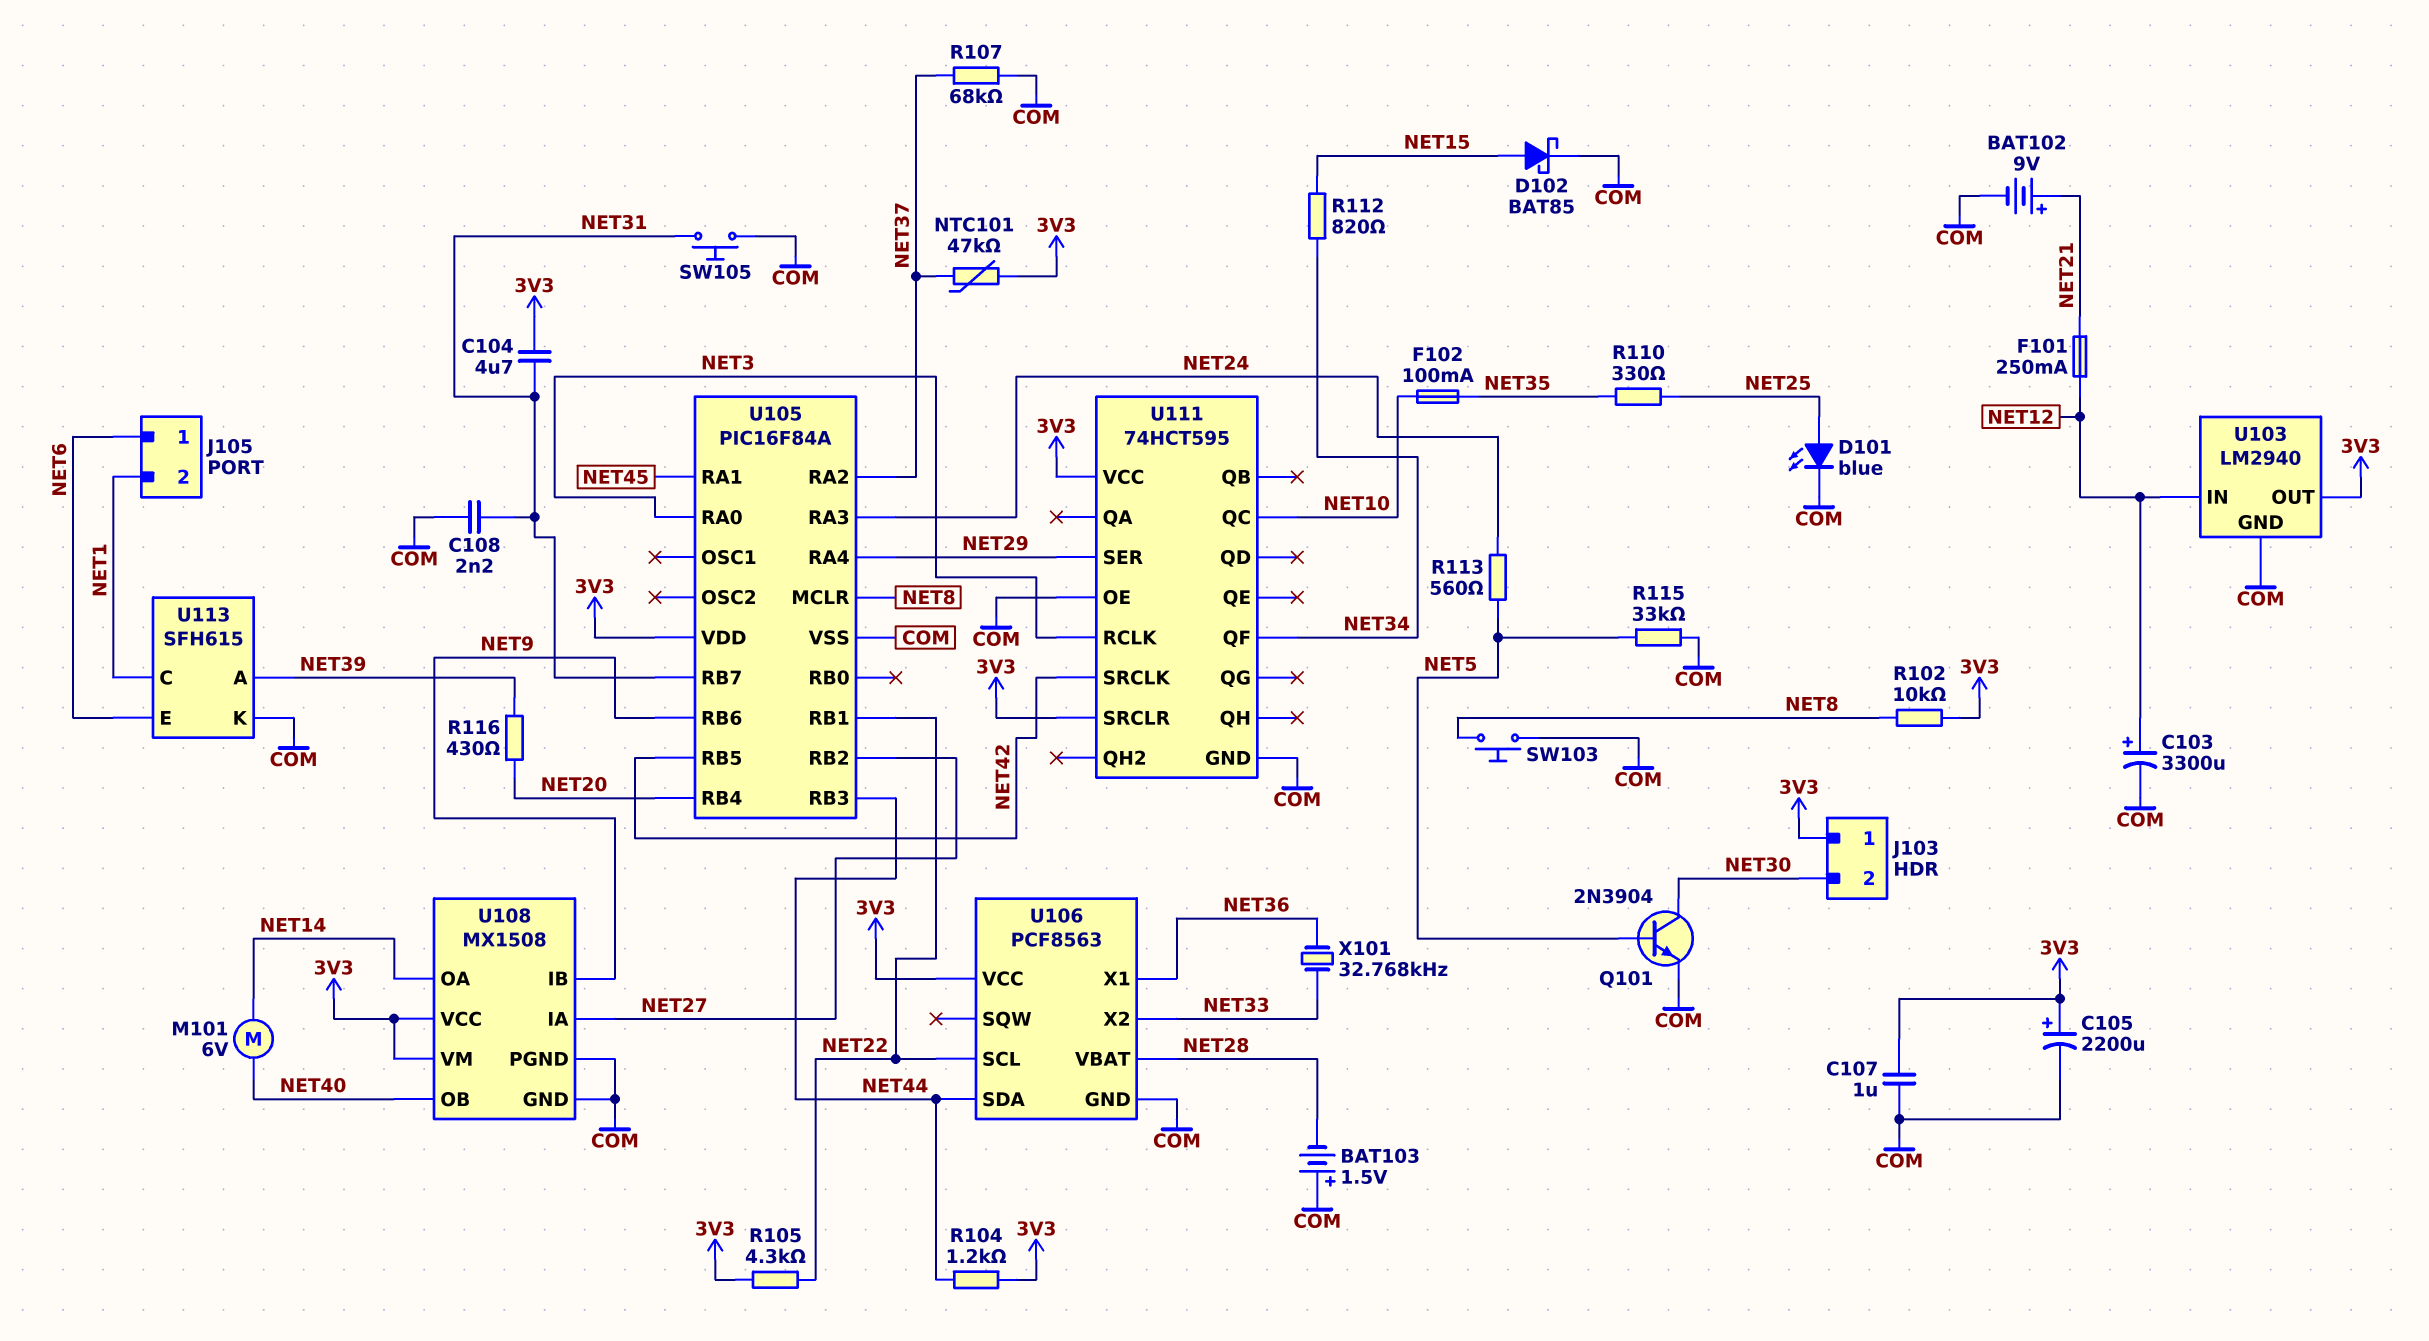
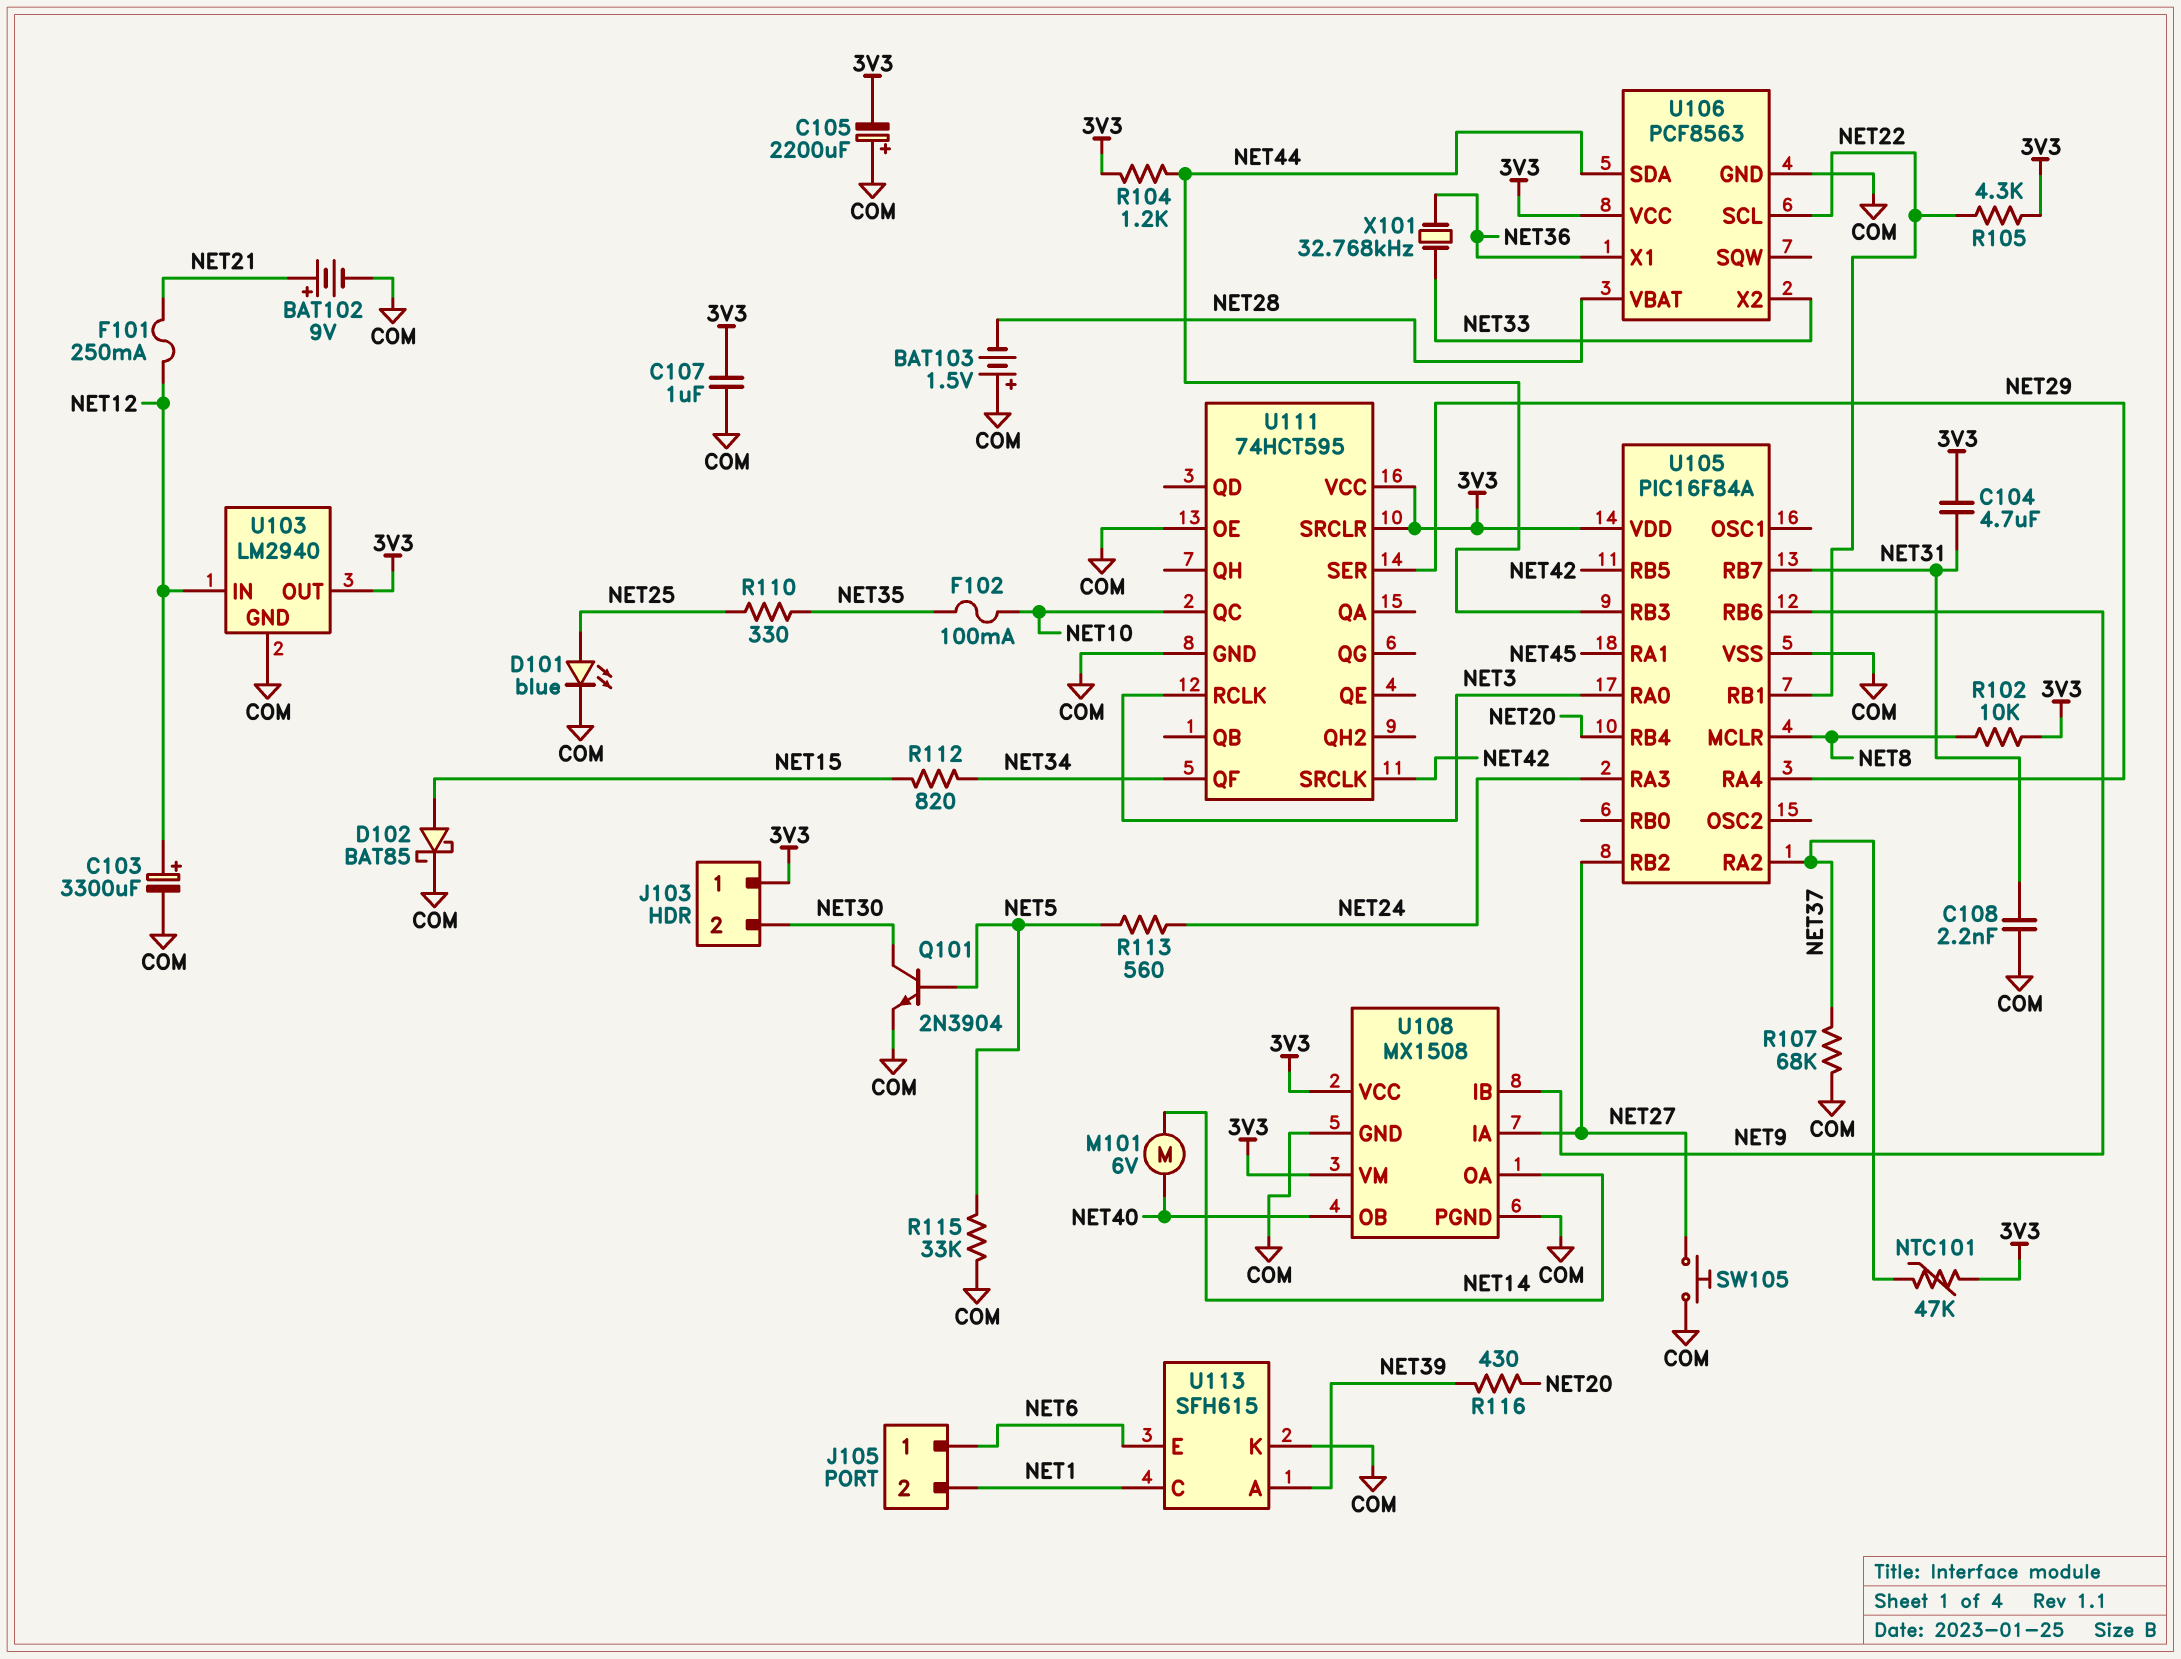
C105: 2200uF (plus 3V3, minus COM) -> 2200uF (plus COM, minus 3V3)
SW103: button (COM, NET8) -> none
SW105: button (COM, NET31) -> button (COM, NET27)

